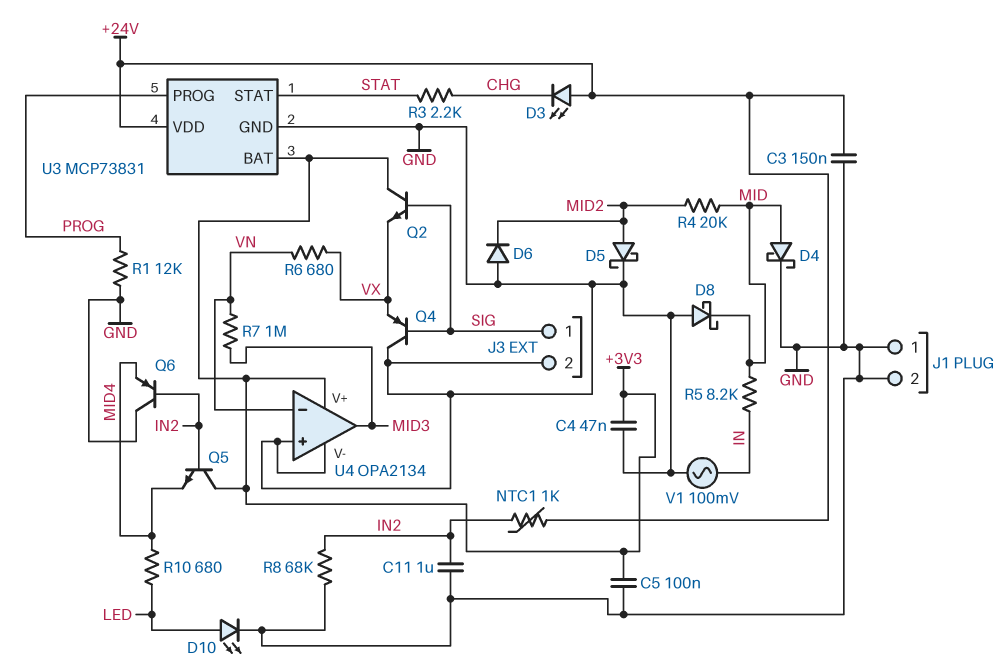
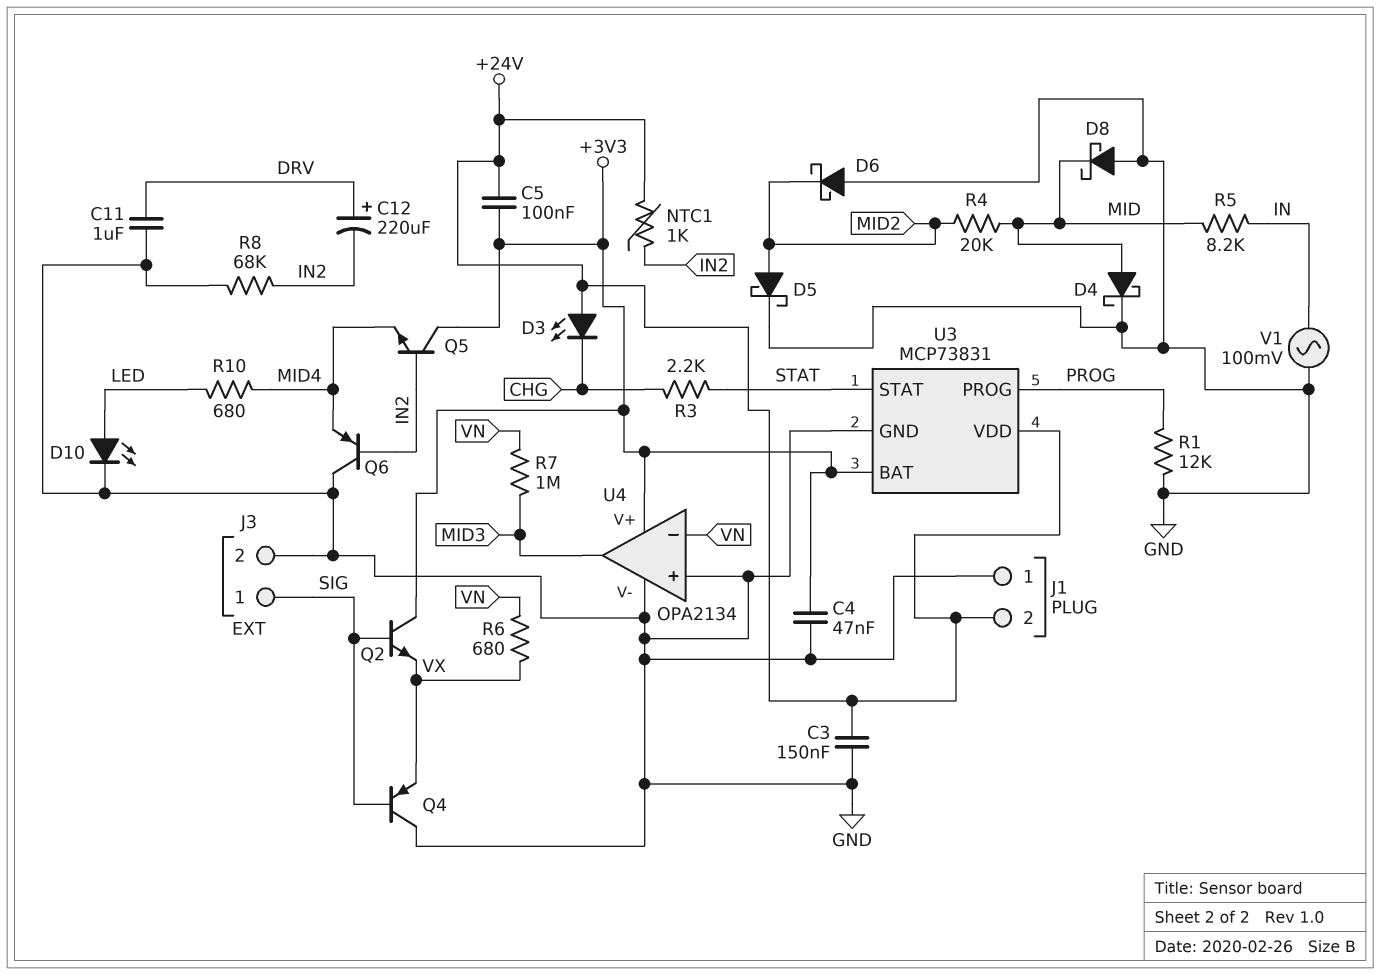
C5: 100nF (+3V3, GND) -> 100nF (+3V3, +24V)
C11: 1uF (GND, IN2) -> 1uF (DRV, GND)
C12: none -> 220uF (plus DRV, minus IN2)
D6: diode (A GND, K MID2) -> schottky (A GND, K MID2)
J1 pin 2: GND -> +24V

